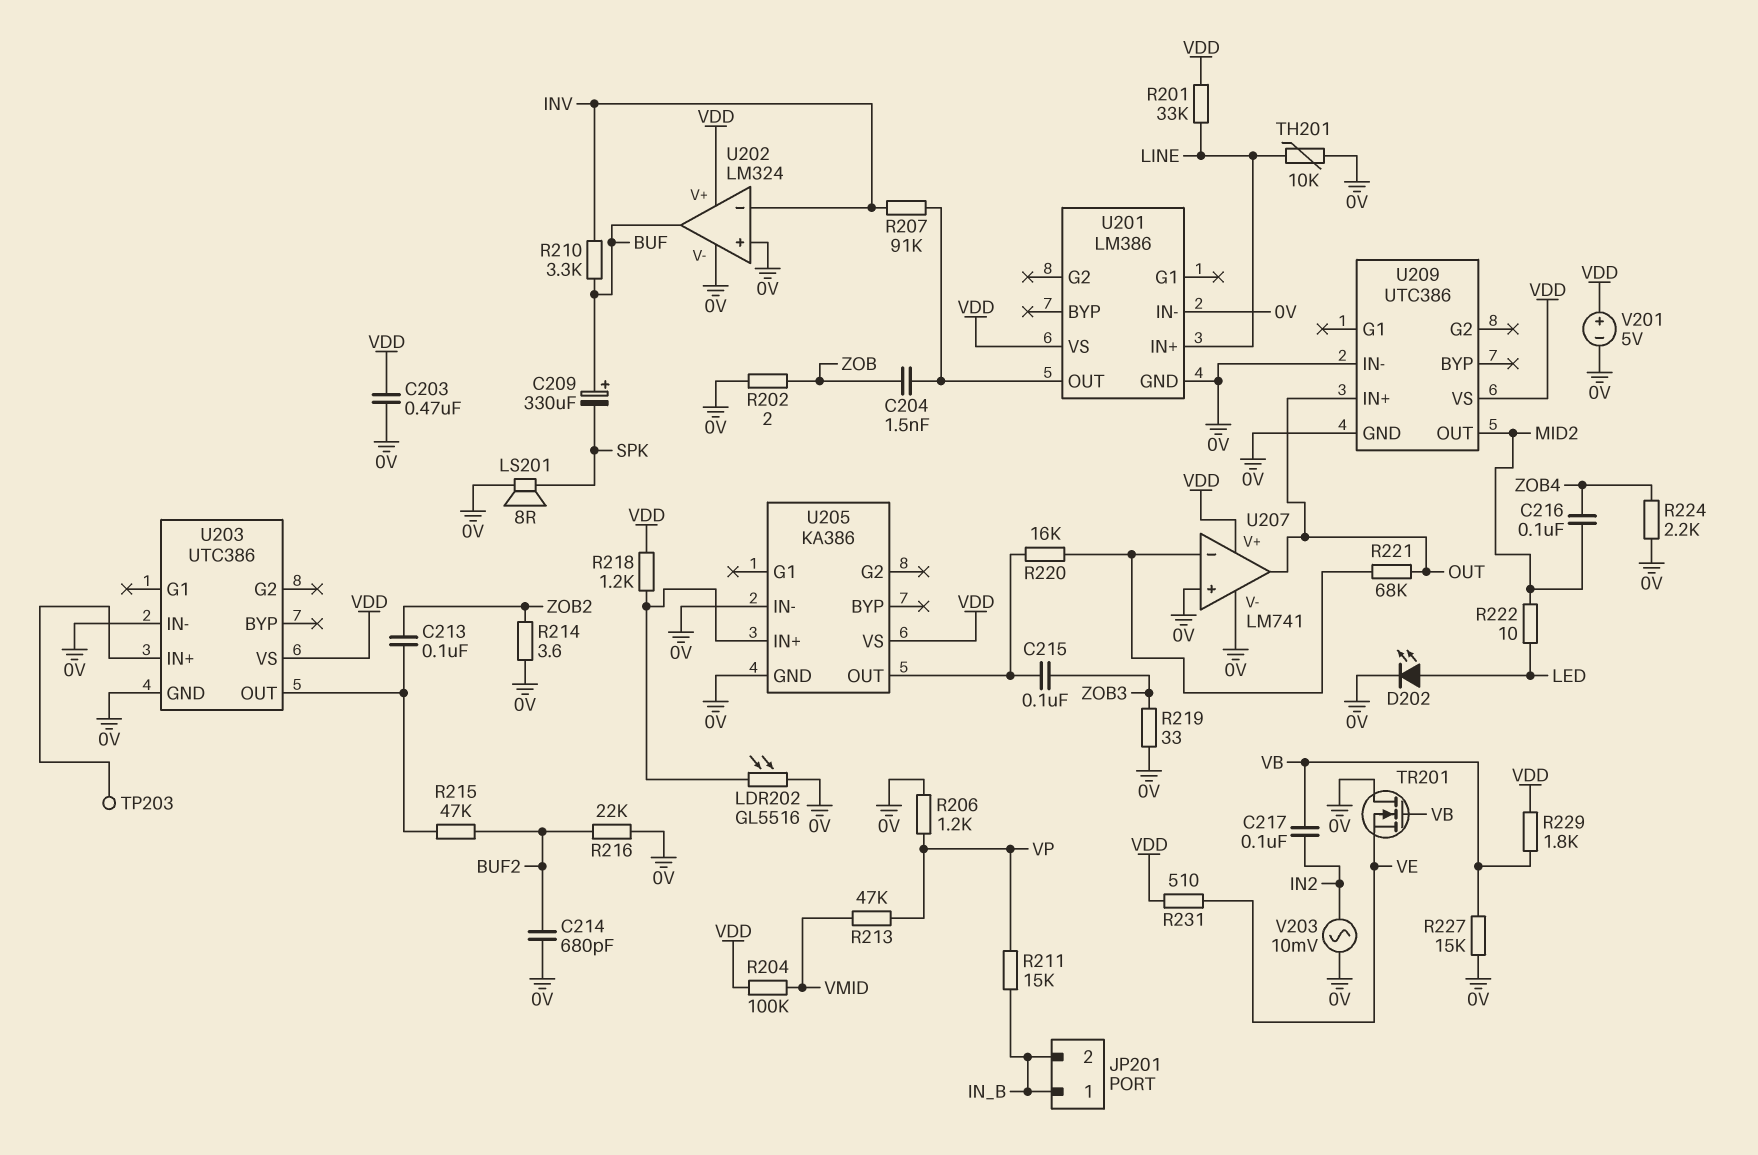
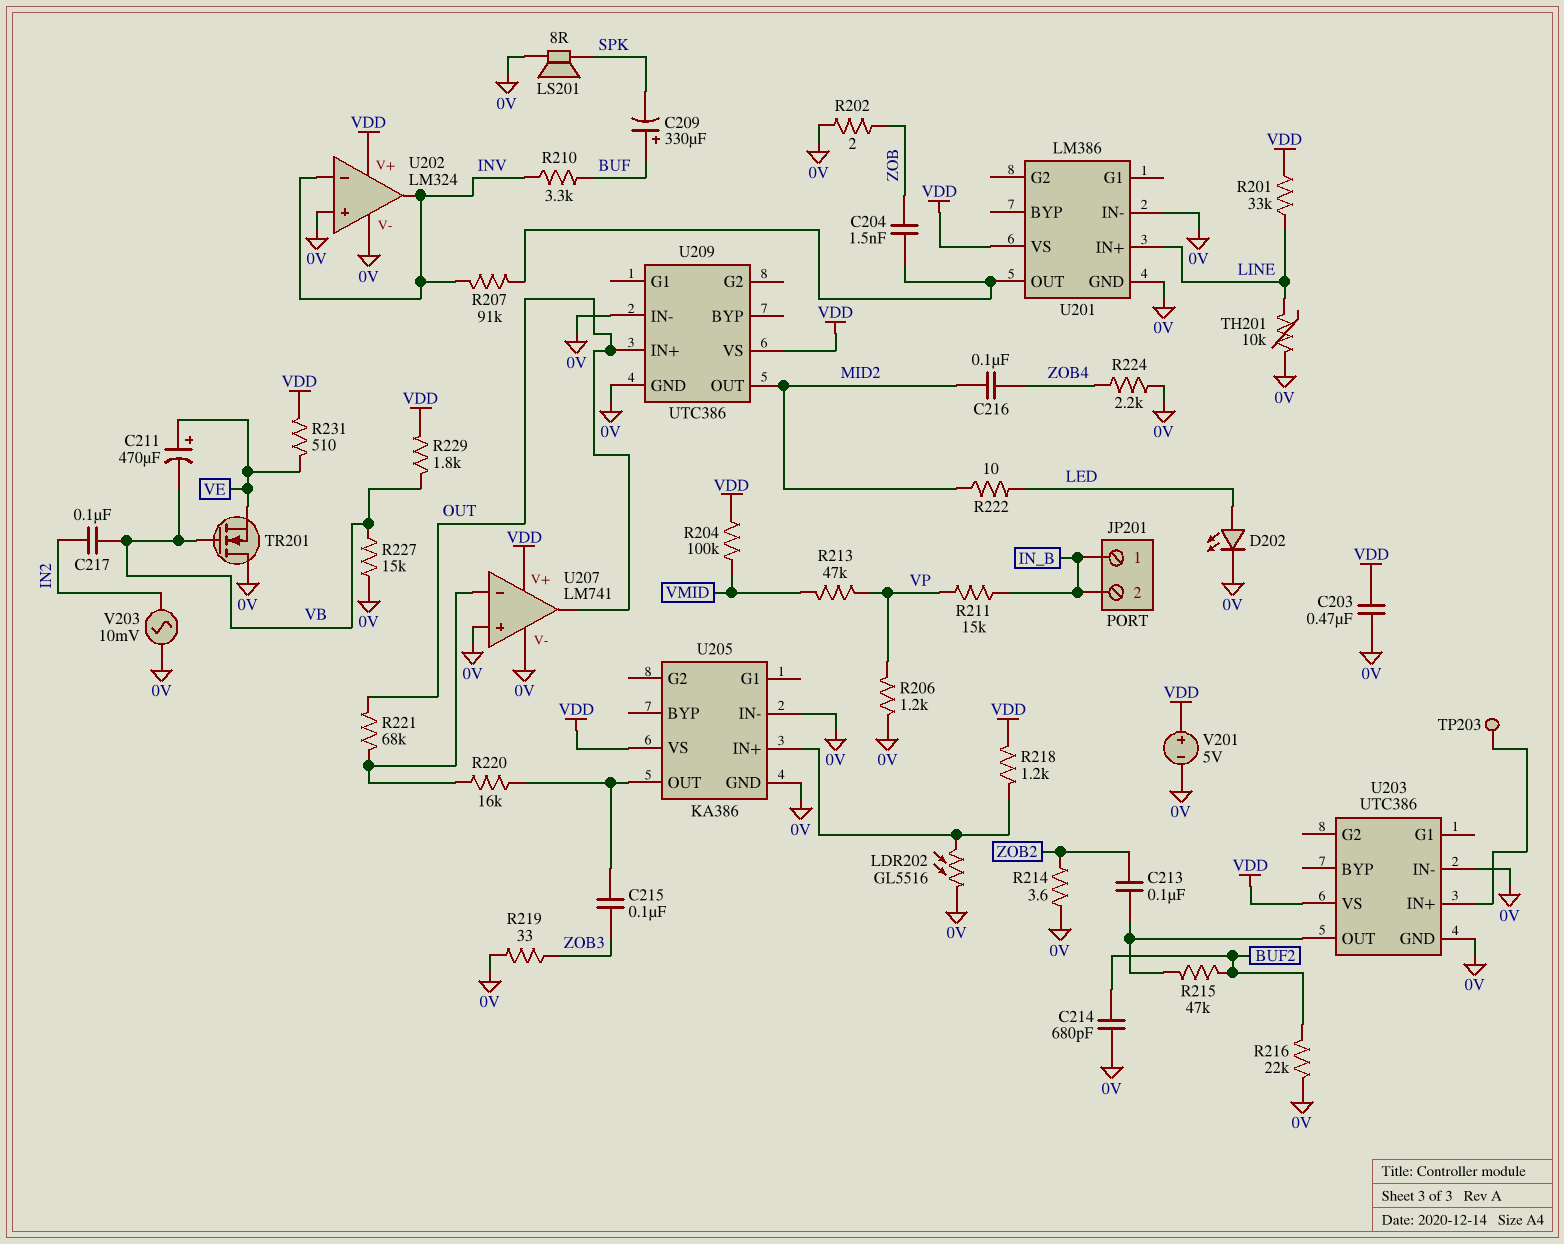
C211: none -> 470uF (plus VE, minus VB)
U202 pin out: BUF -> INV

